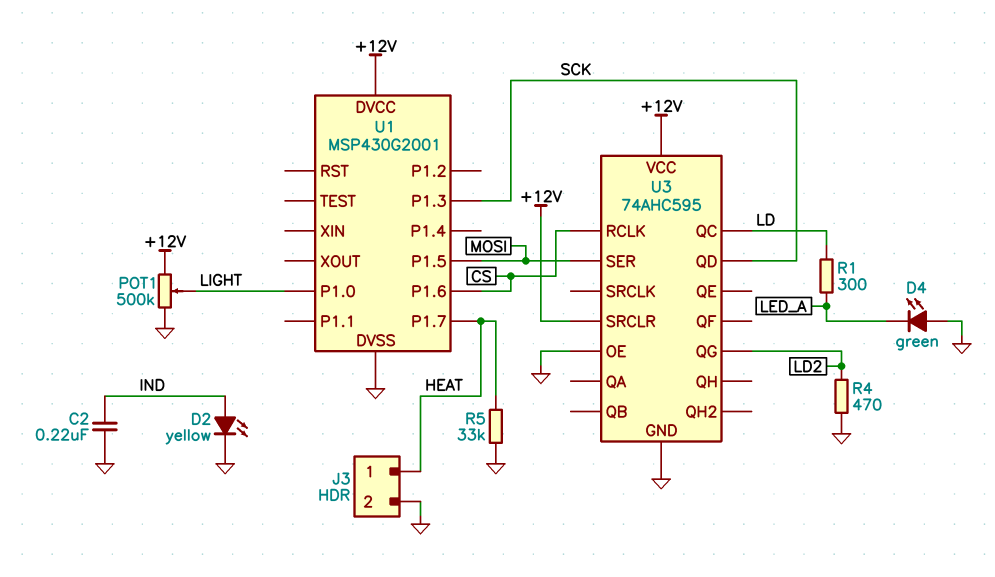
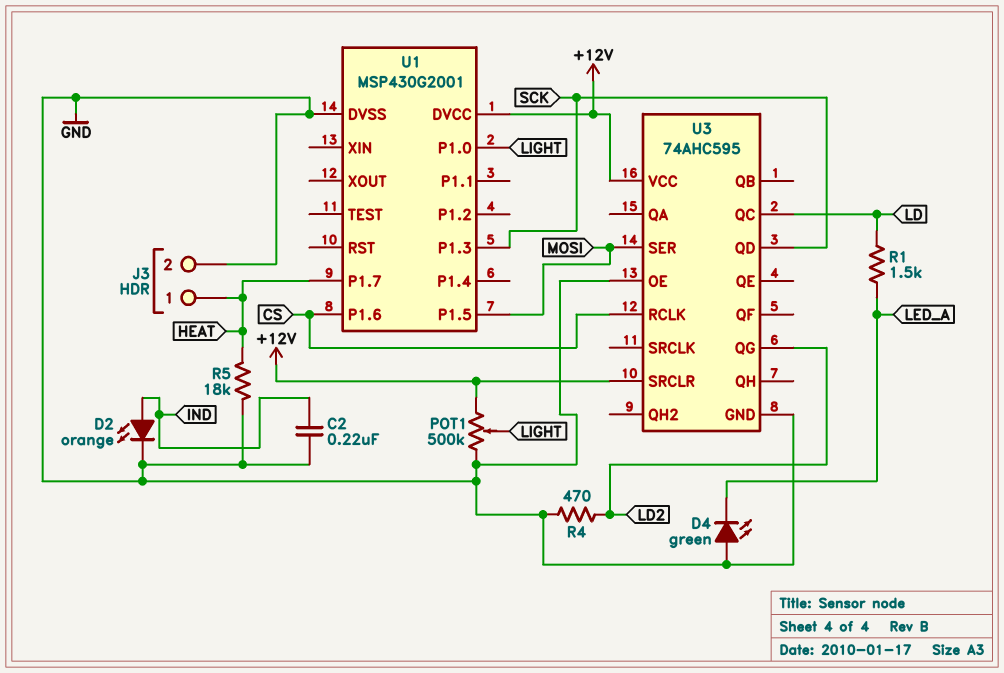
D2: LED yellow (A IND, K GND) -> LED orange (A IND, K GND)
R1: 300 (LD, LED_A) -> 1.5k (LD, LED_A)
R5: 33k (GND, HEAT) -> 18k (GND, HEAT)

